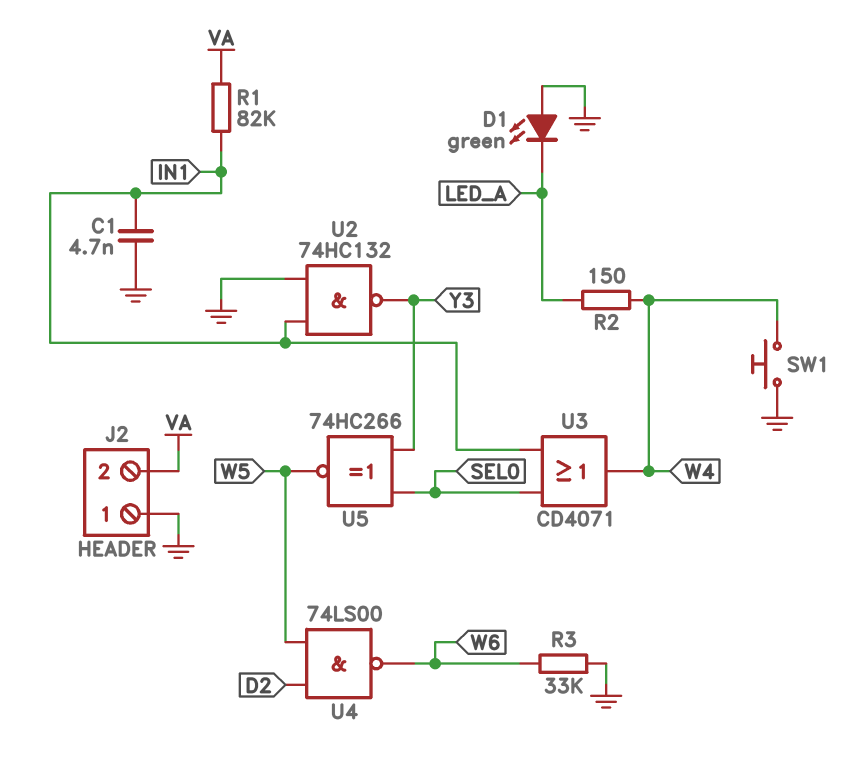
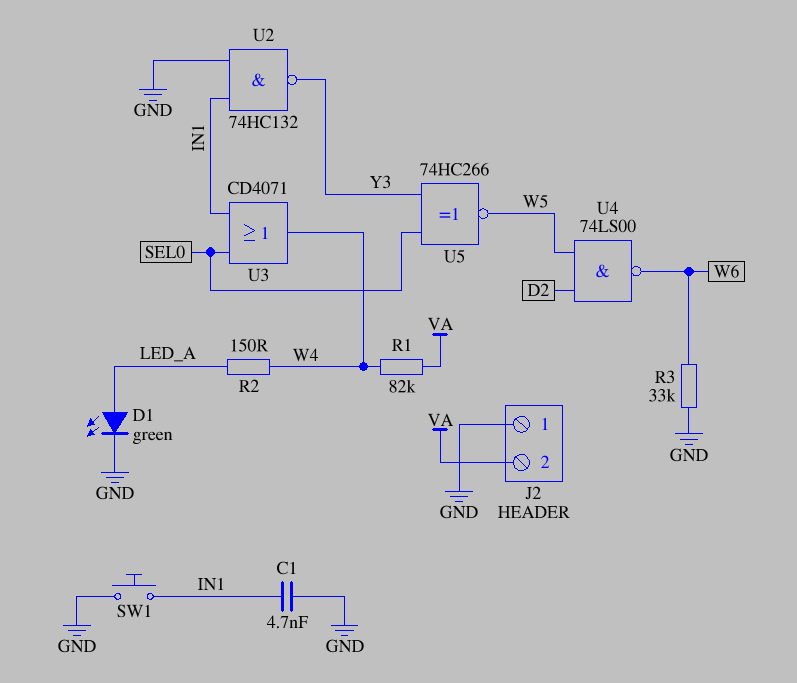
D1: LED green (A GND, K LED_A) -> LED green (A LED_A, K GND)
R1: 82k (IN1, VA) -> 82k (VA, W4)
SW1: button (GND, W4) -> button (GND, IN1)

